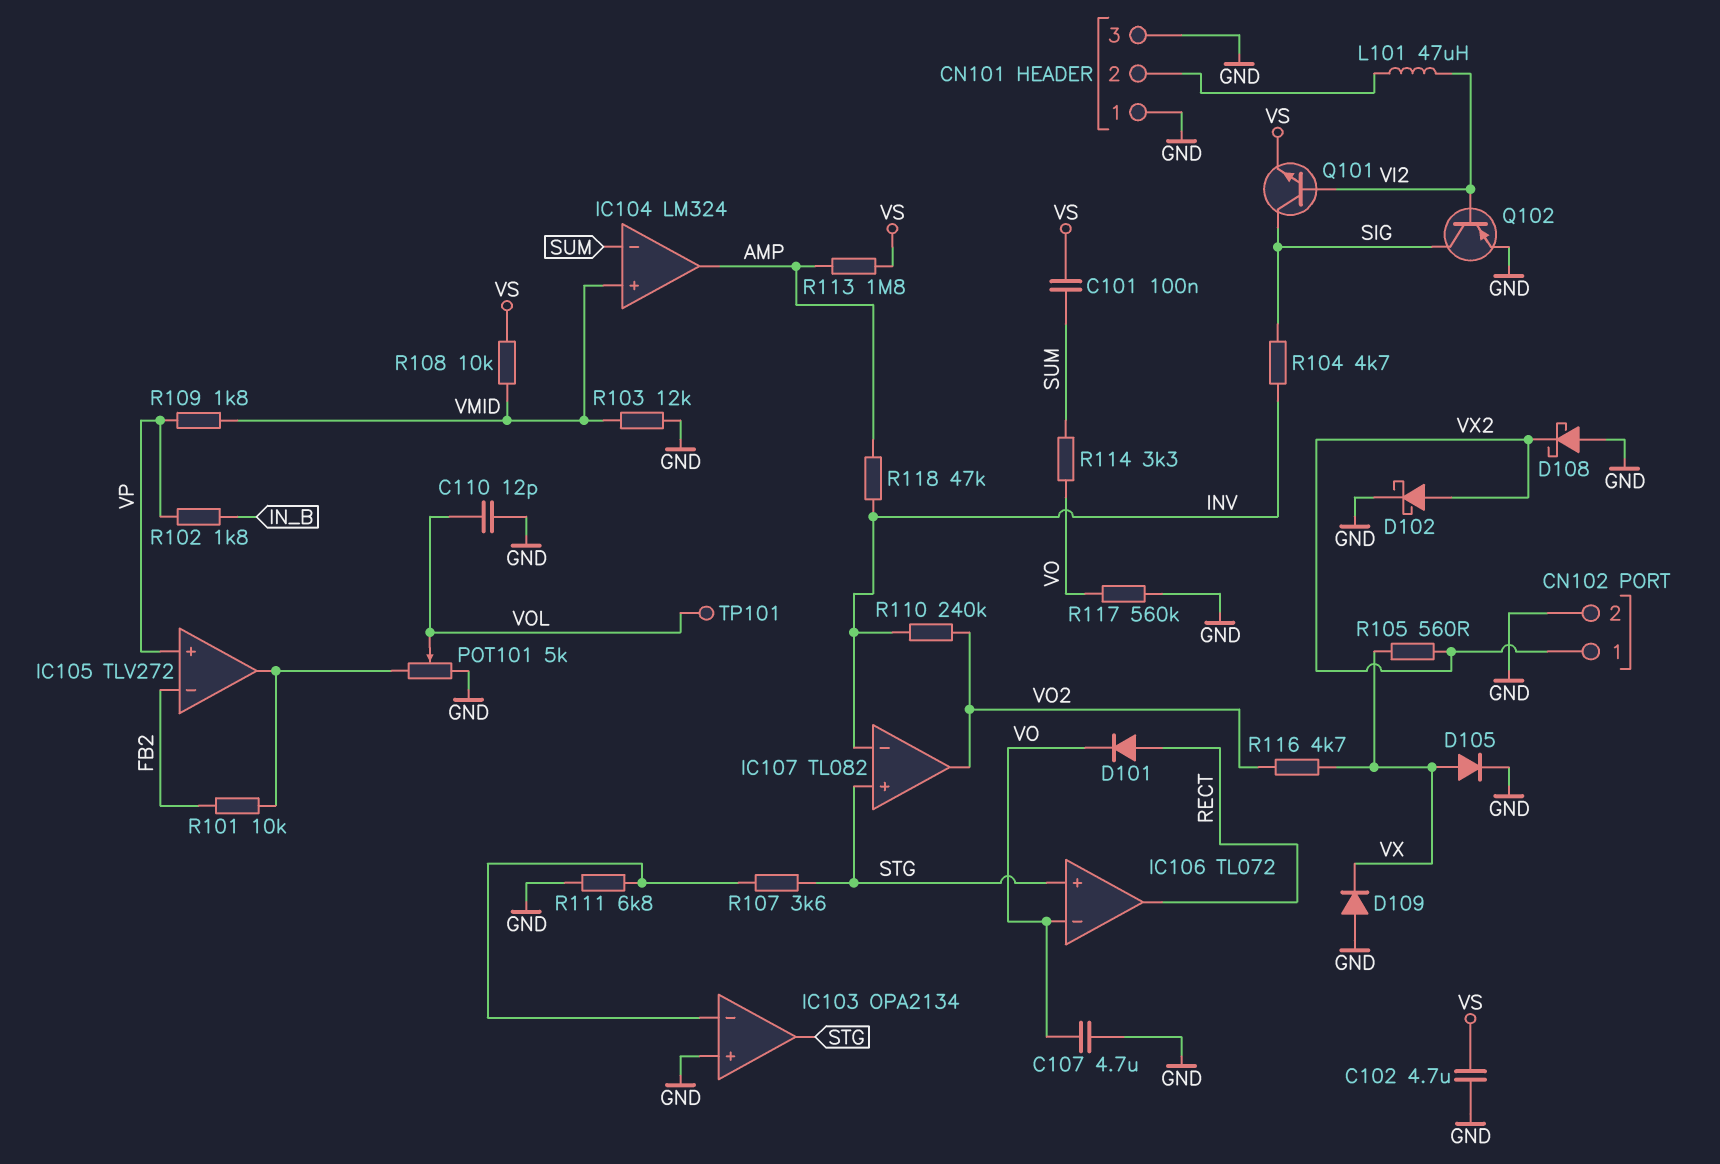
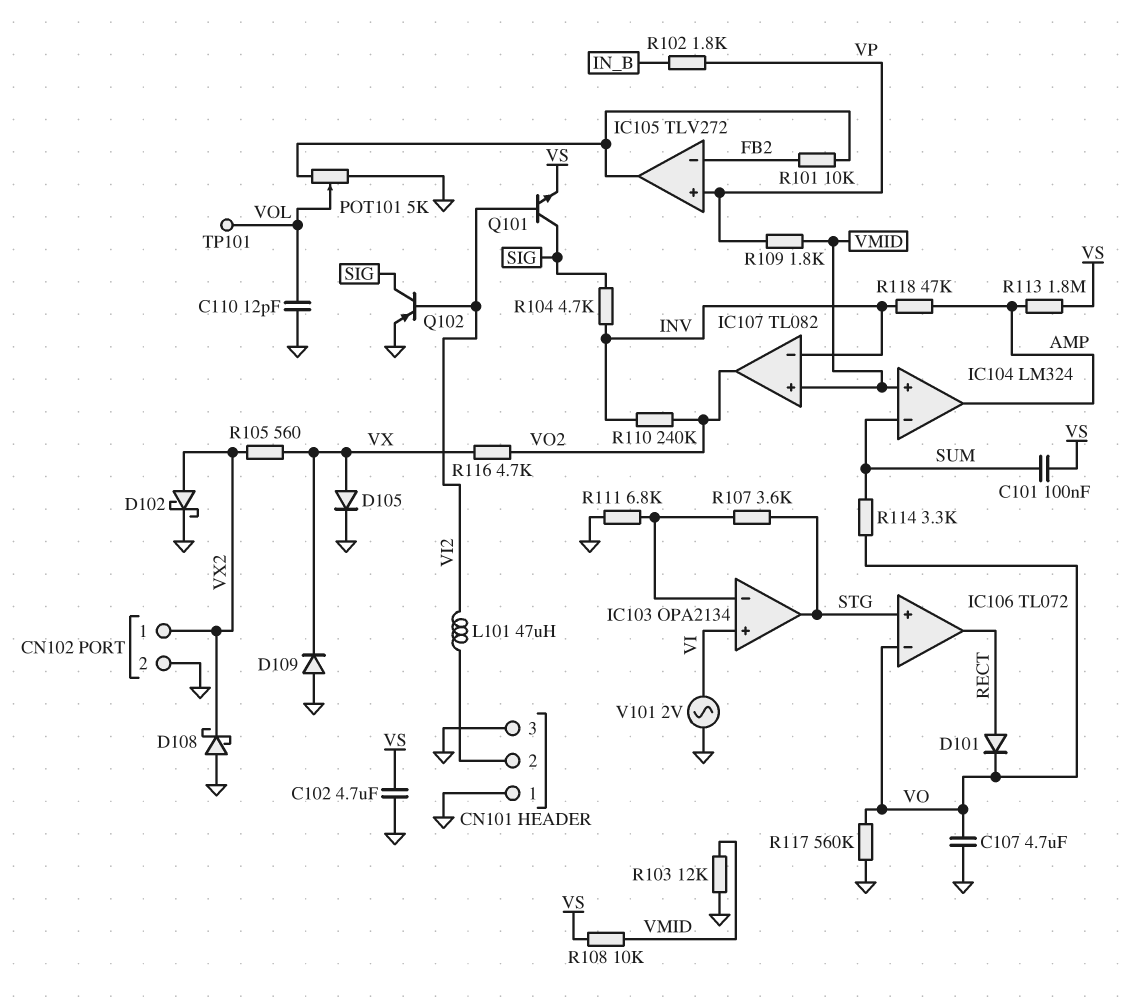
IC103 pin in+: GND -> VI
IC107 pin in+: STG -> VMID
V101: none -> AC 2V (GND, VI)

